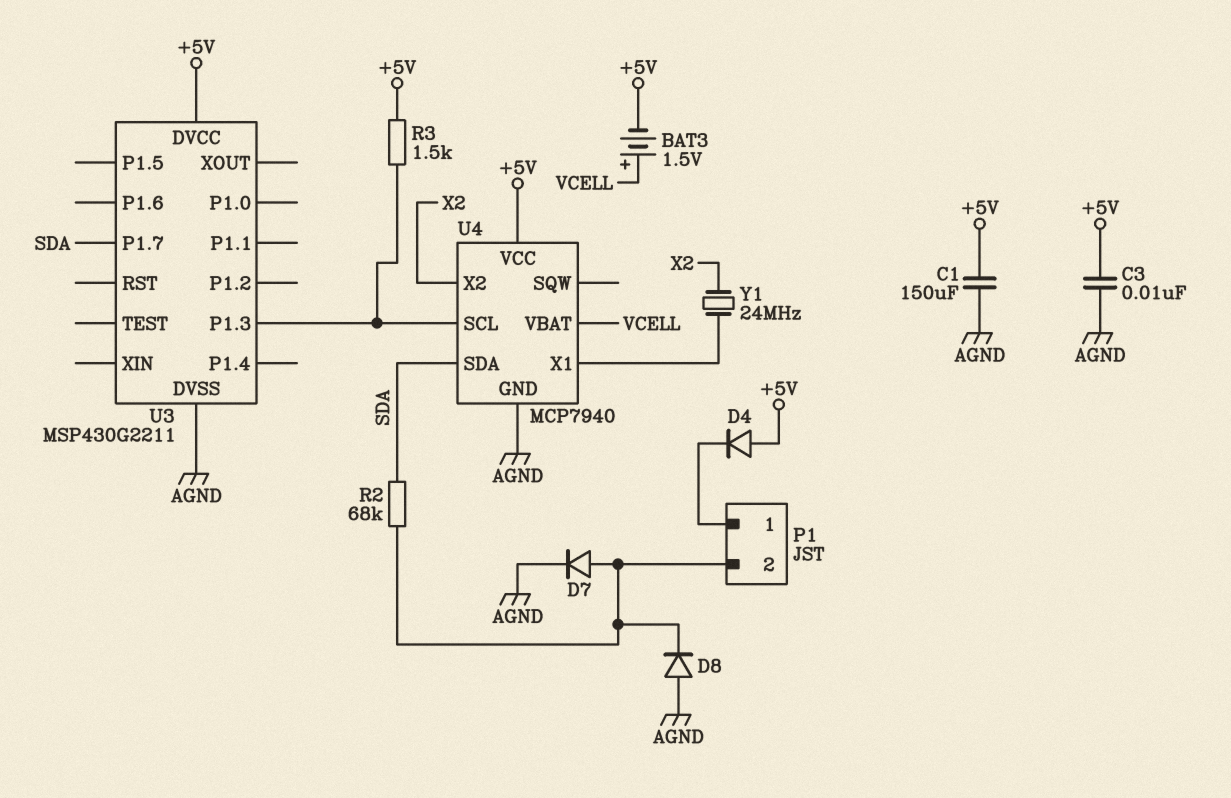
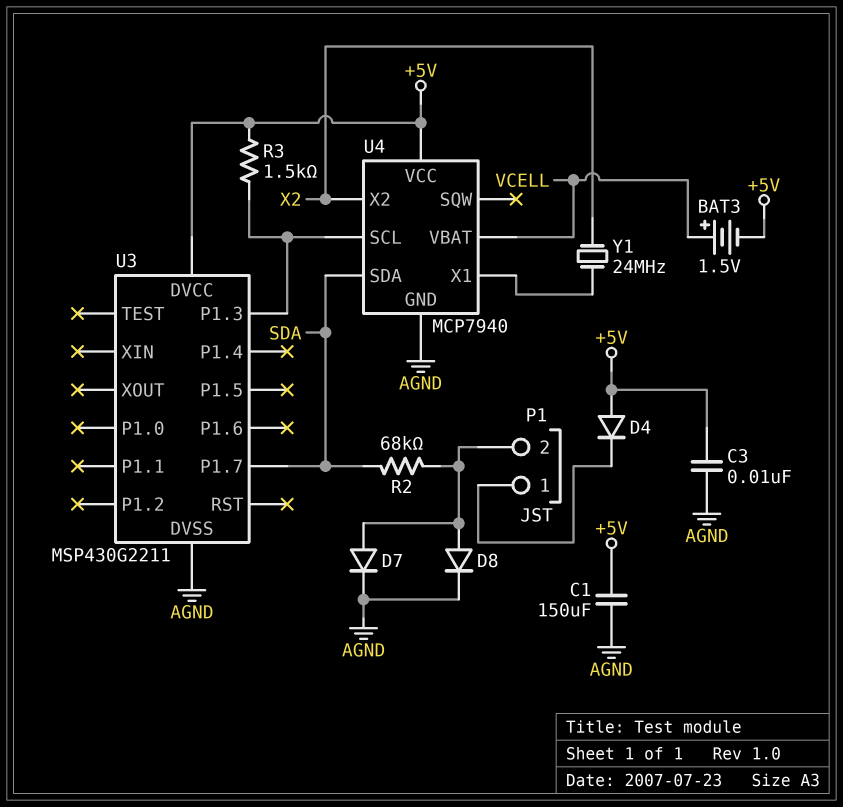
D8: diode (A AGND, K P1/2) -> diode (A P1/2, K AGND)

